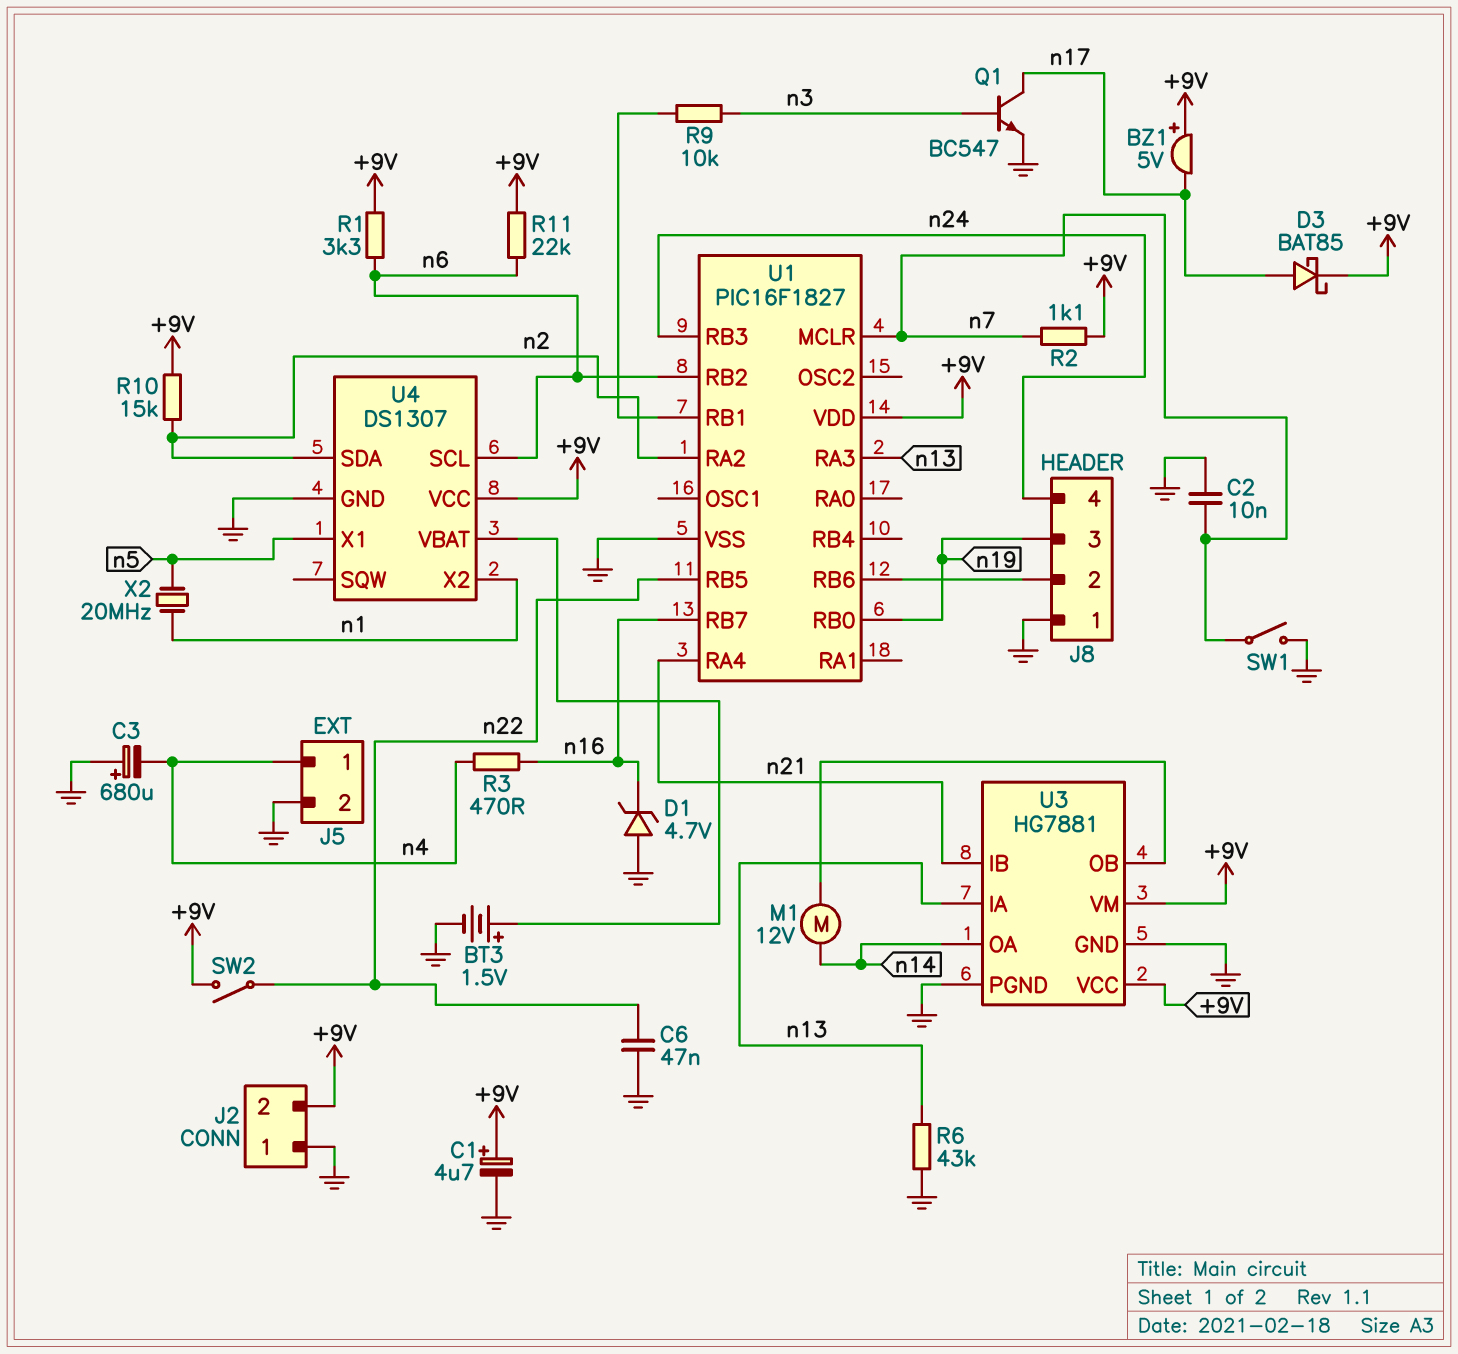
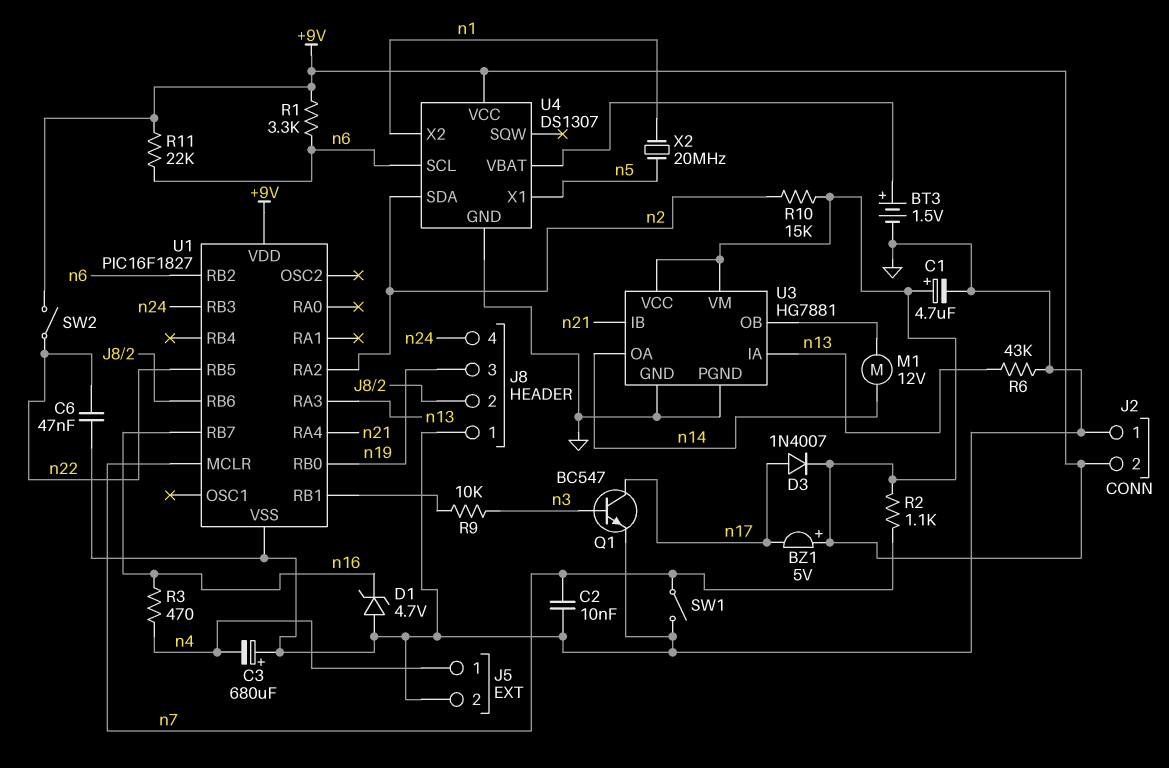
D3: schottky BAT85 (A n17, K +9V) -> diode 1N4007 (A n17, K +9V)

